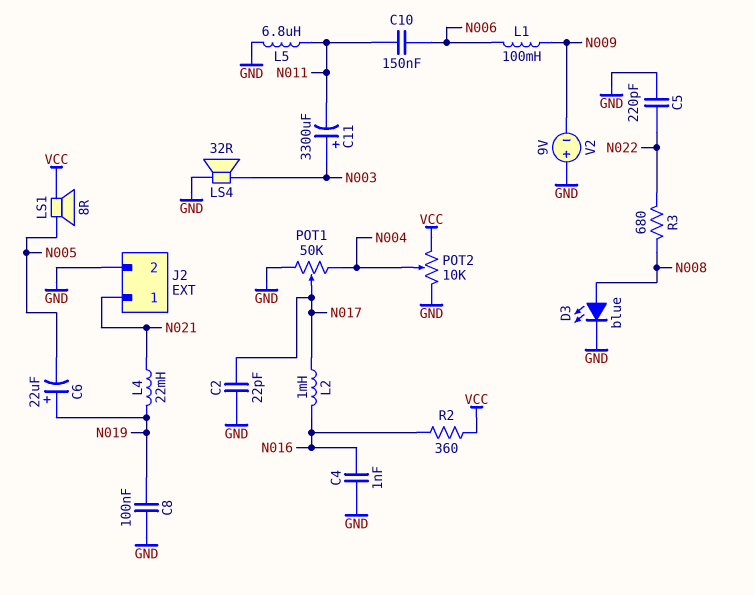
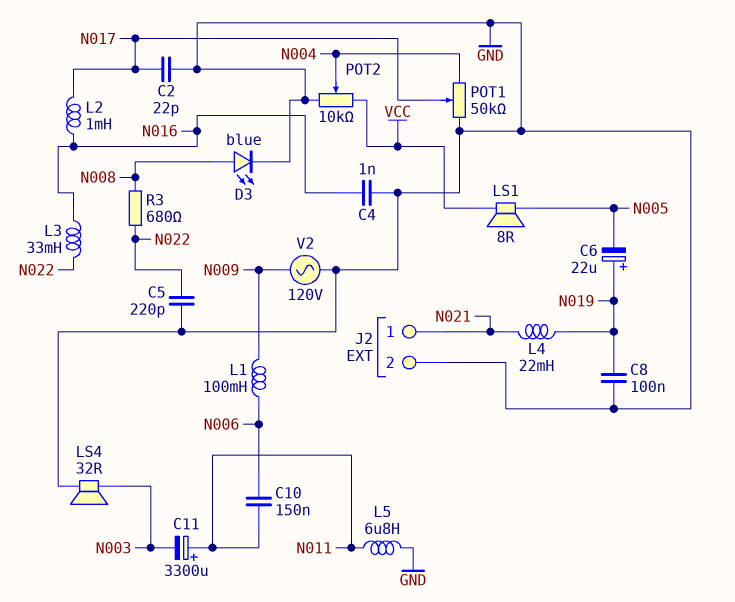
C11: 3300uF (plus N003, minus N011) -> 3300uF (plus N011, minus N003)
L3: none -> 33mH (N016, N022)
R2: 360 (N016, VCC) -> none
V2: 9V (plus GND, minus N009) -> AC 120V (GND, N009)

